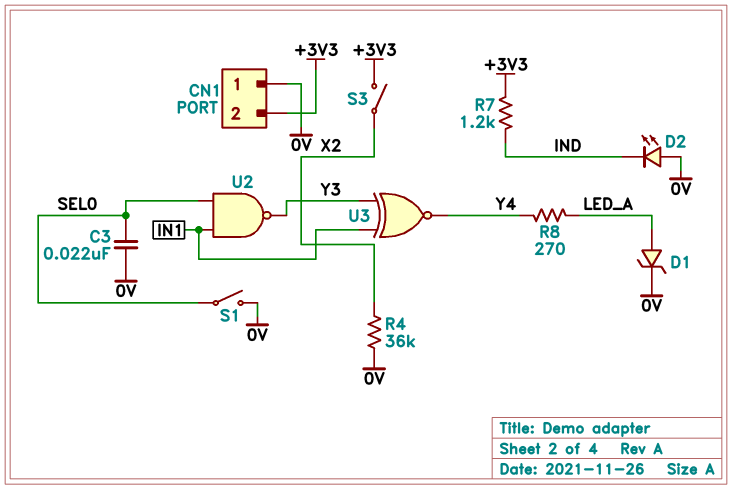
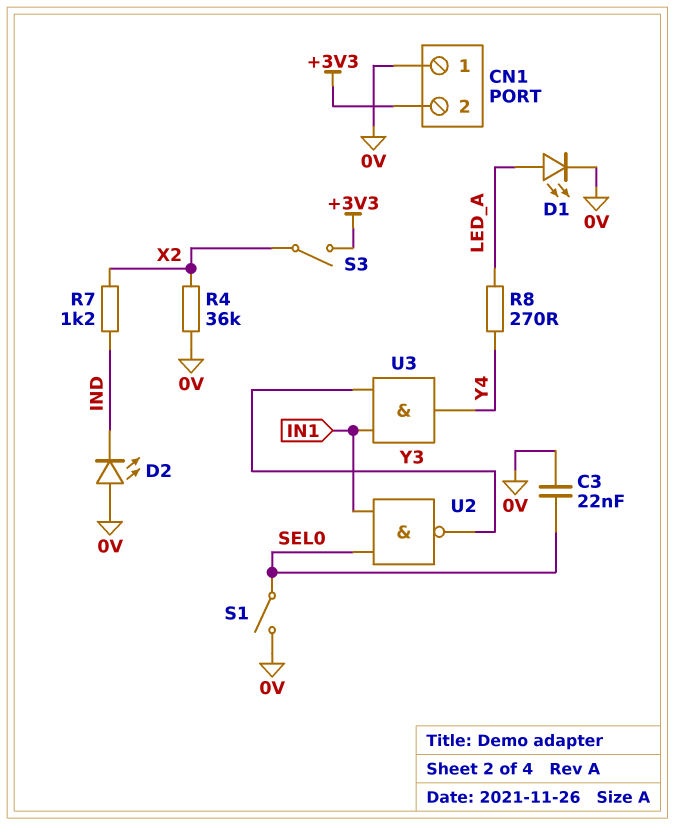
D1: zener (A LED_A, K 0V) -> LED (A LED_A, K 0V)
R7: 1.2k (+3V3, IND) -> 1.2k (IND, X2)
U3: XNOR (in IN1, in Y3, out Y4) -> AND (in IN1, in Y3, out Y4)

